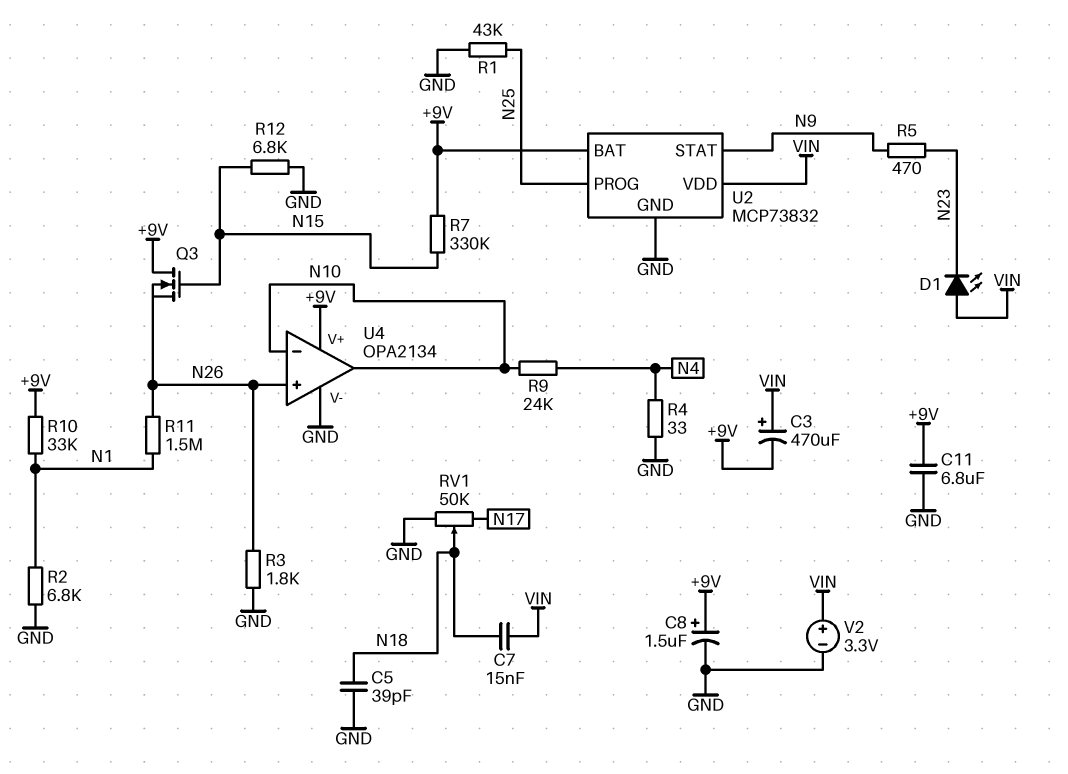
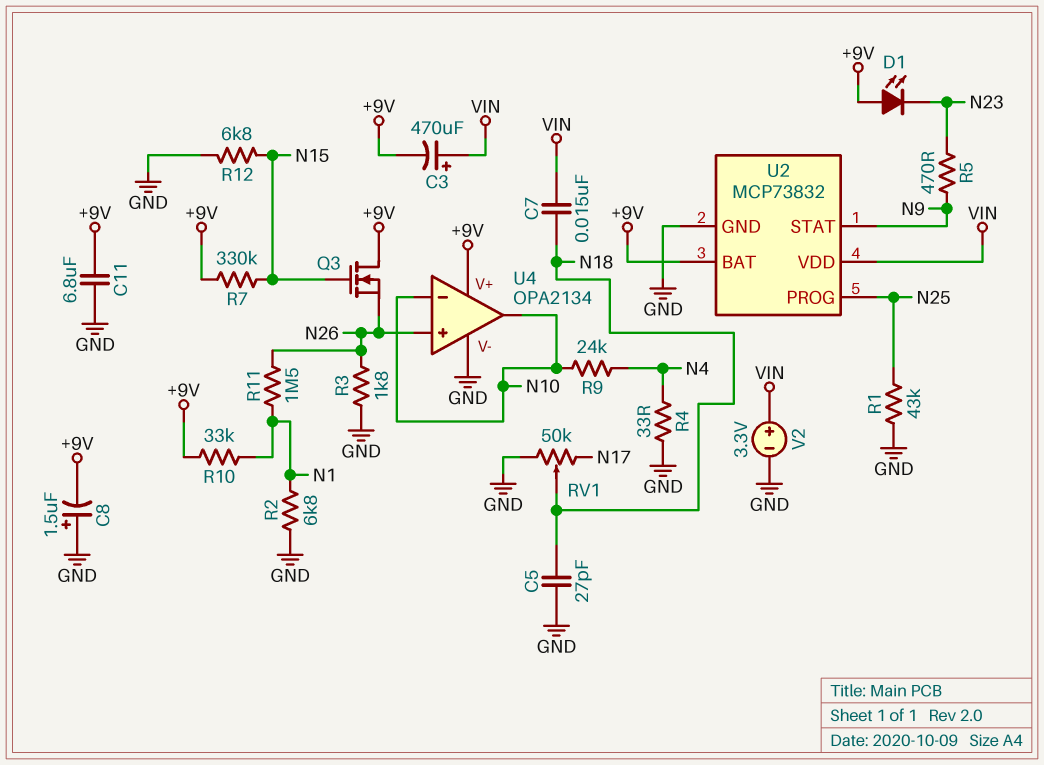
C5: 39pF (GND, N18) -> 27pF (GND, N18)
C8: 1.5uF (plus +9V, minus GND) -> 1.5uF (plus GND, minus +9V)
D1: LED (A VIN, K N23) -> LED (A +9V, K N23)

